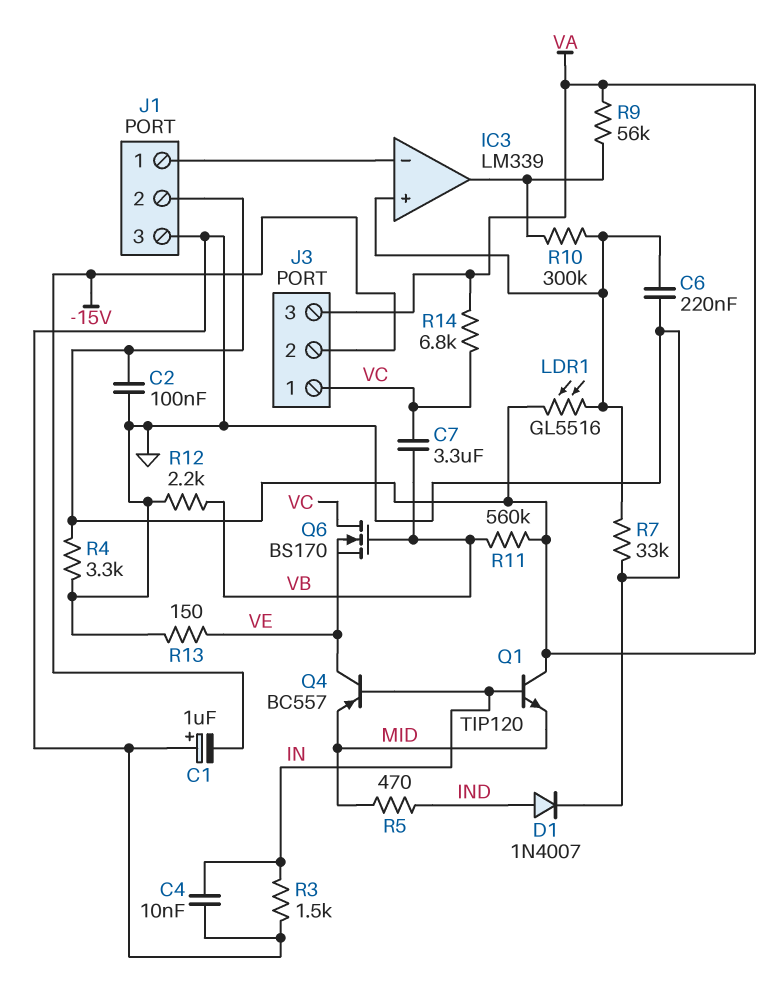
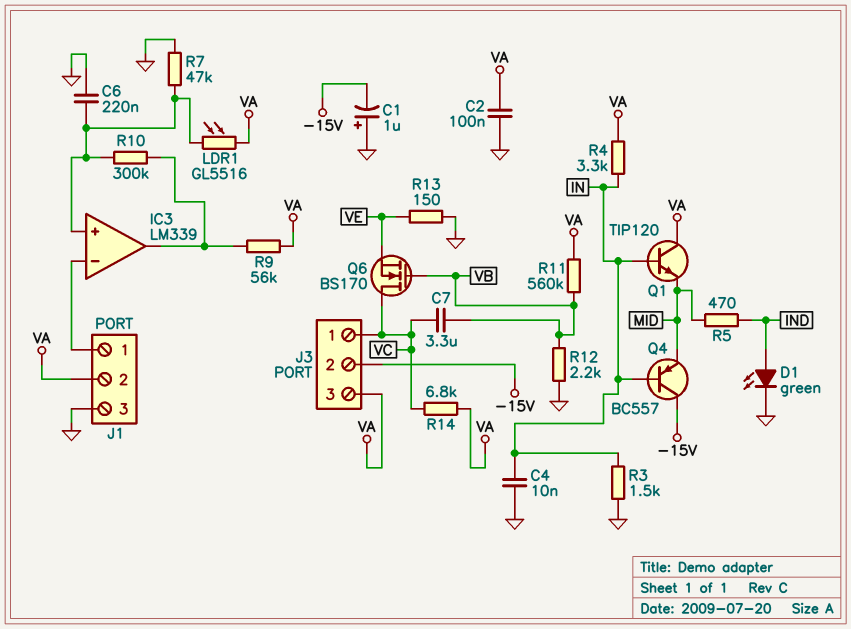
D1: diode 1N4007 (A IND, K GND) -> LED green (A IND, K GND)
Q4: PNP BC557 (B IN, C VE, E MID) -> PNP BC557 (B IN, C -15V, E MID)
R4: 3.3k (GND, VA) -> 3.3k (IN, VA)
R7: 33k (GND, IC3/in+) -> 47k (GND, IC3/in+)

